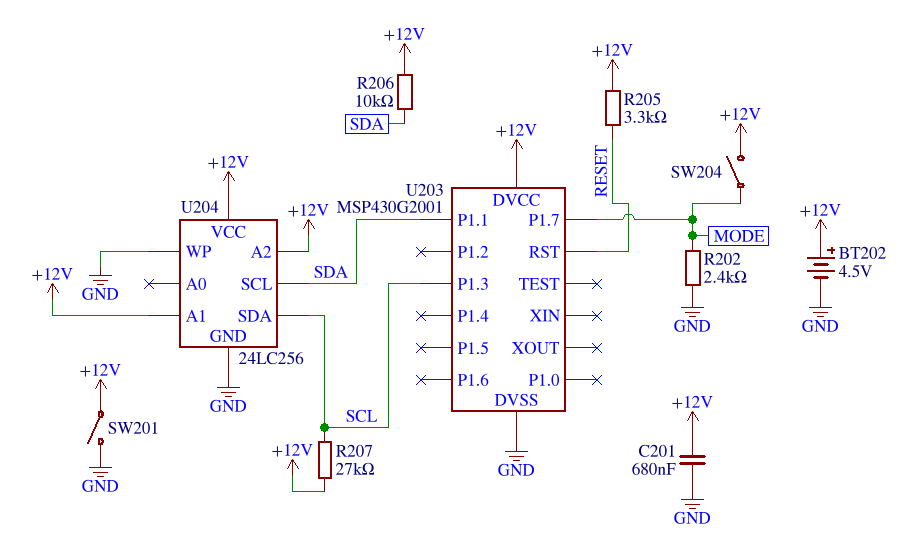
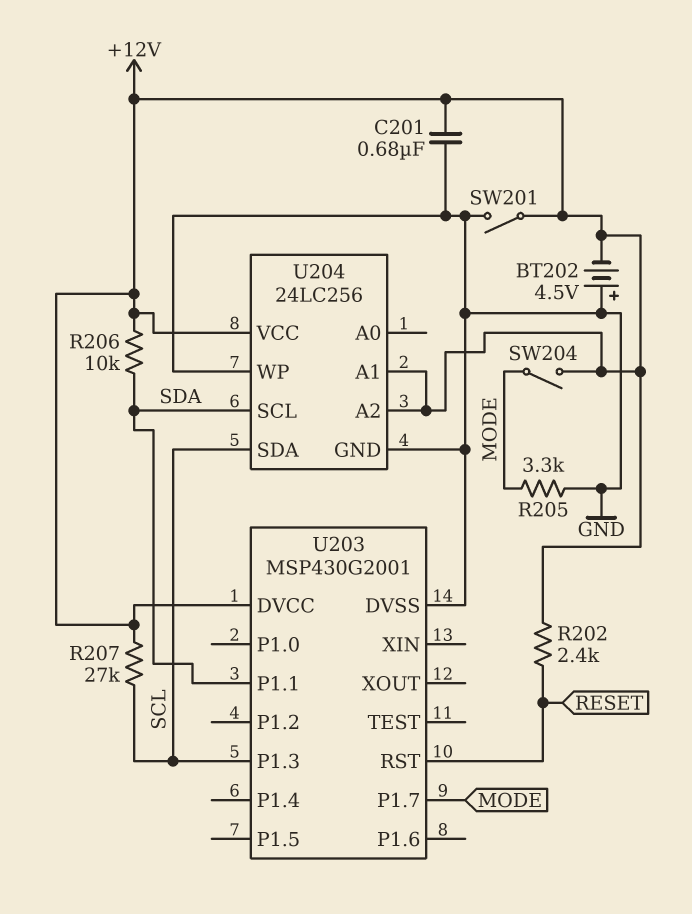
BT202: 4.5V (plus +12V, minus GND) -> 4.5V (plus GND, minus +12V)
R202: 2.4k (GND, MODE) -> 2.4k (+12V, RESET)
R205: 3.3k (+12V, RESET) -> 3.3k (GND, MODE)

